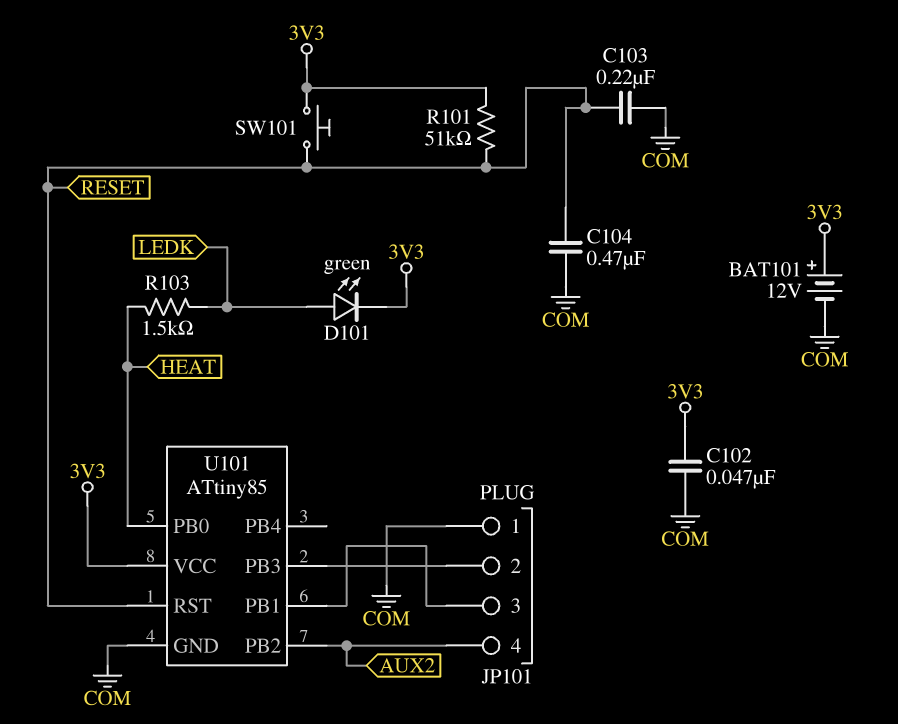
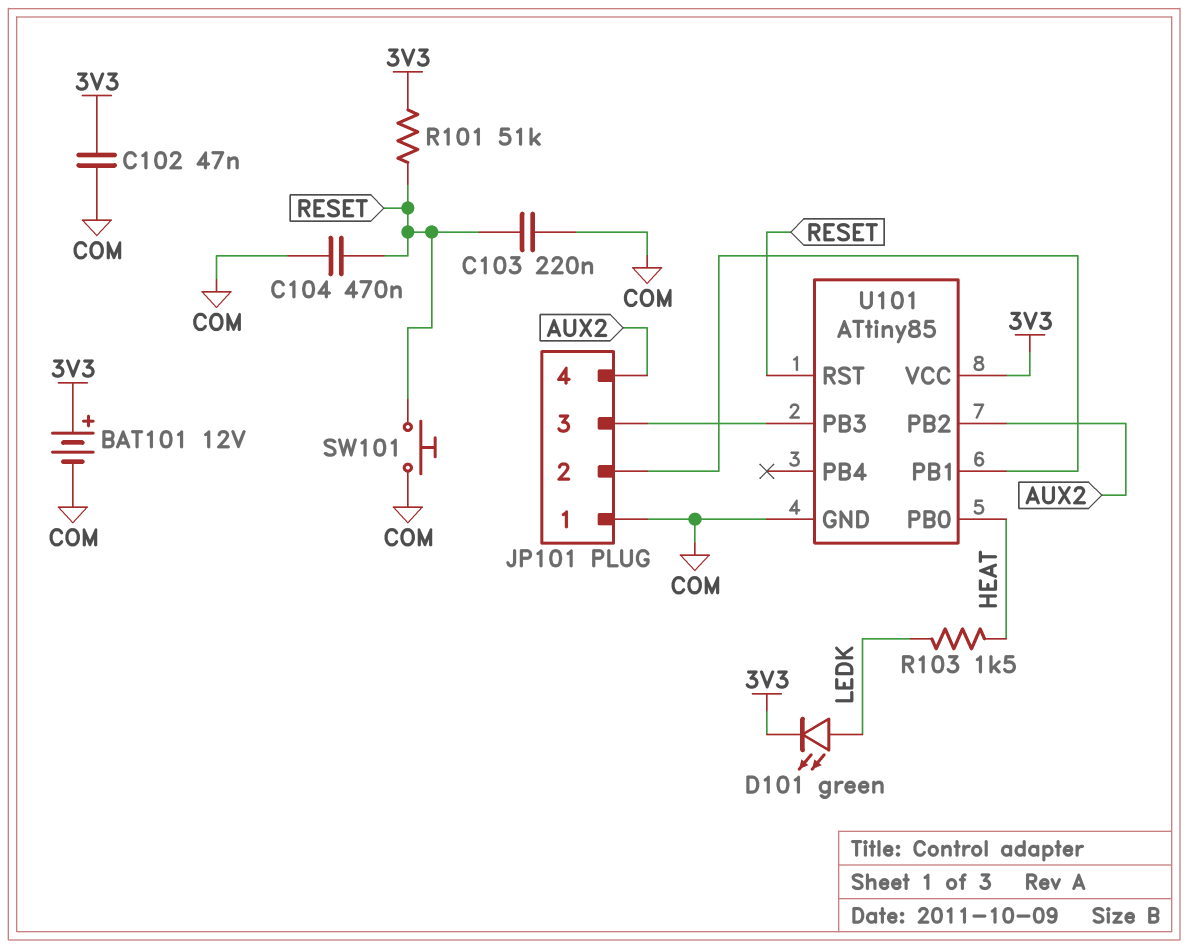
SW101: button (3V3, RESET) -> button (COM, RESET)
U101 pin PB1: JP101/3 -> JP101/2
U101 pin PB3: JP101/2 -> JP101/3

